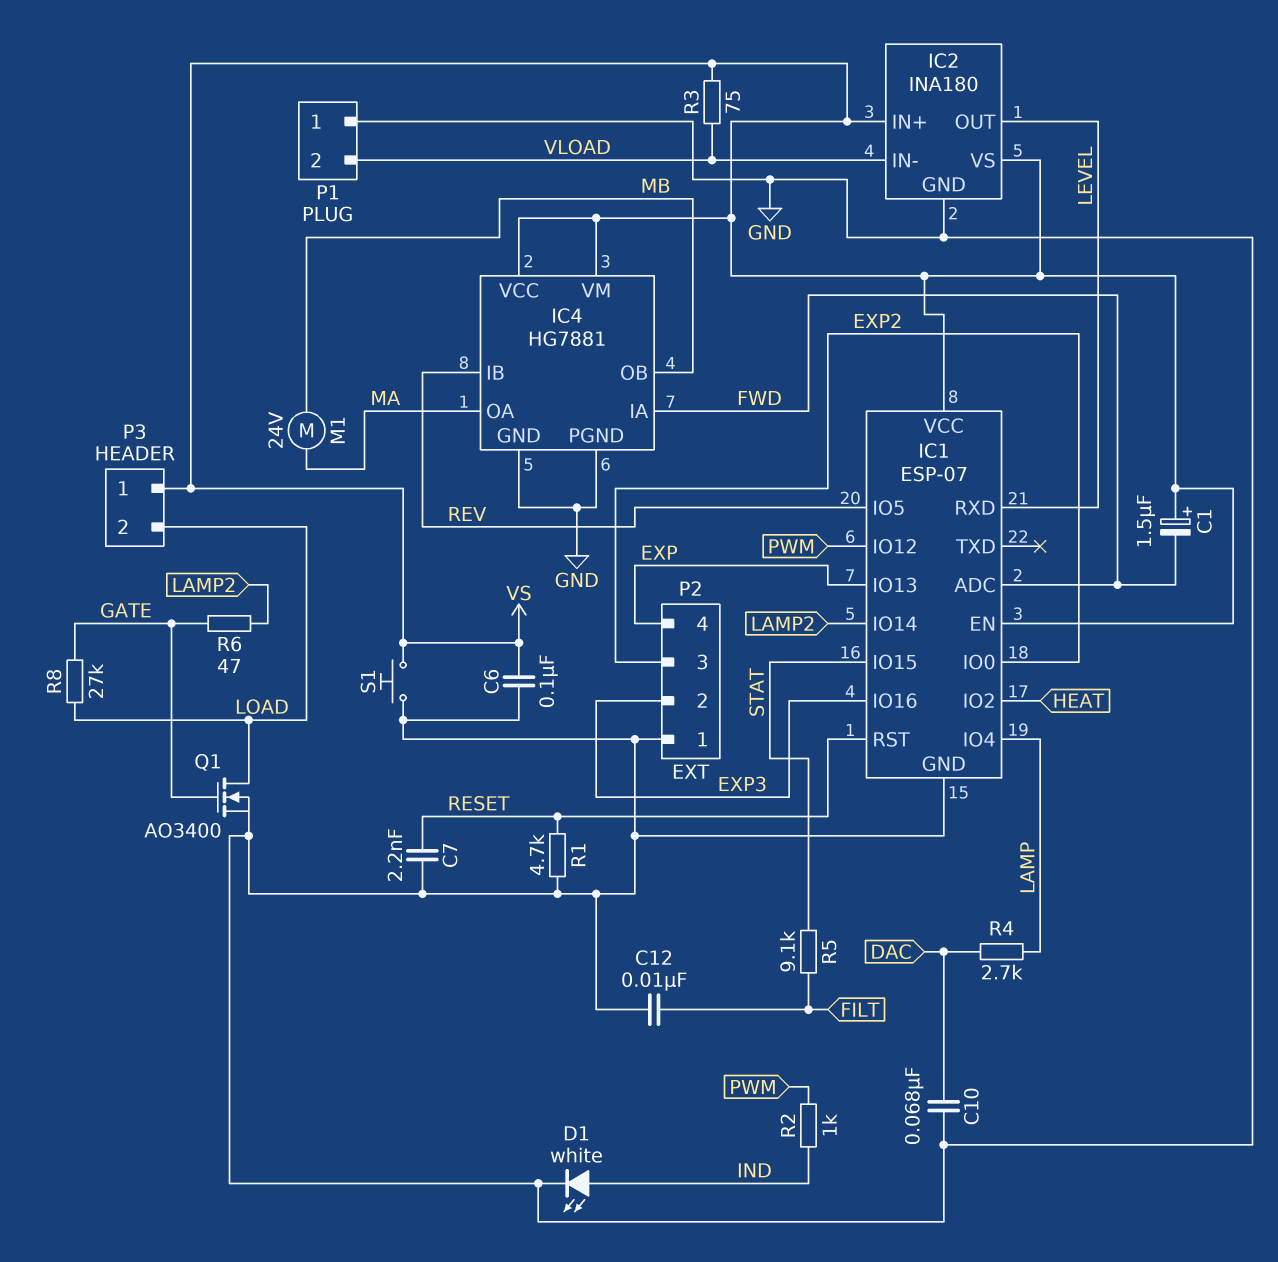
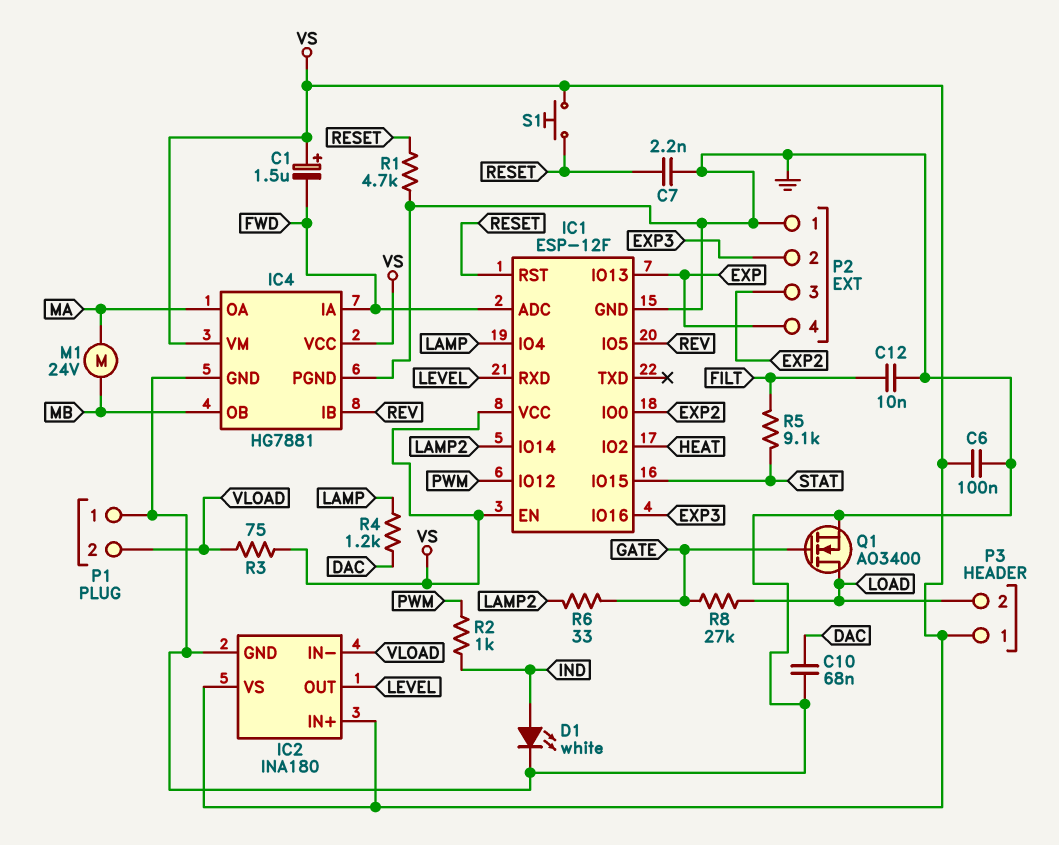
IC1: ESP-07 -> ESP-12F
R4: 2.7k (DAC, LAMP) -> 1.2k (DAC, LAMP)
R6: 47 (GATE, LAMP2) -> 33 (GATE, LAMP2)
S1: button (GND, VS) -> button (RESET, VS)

